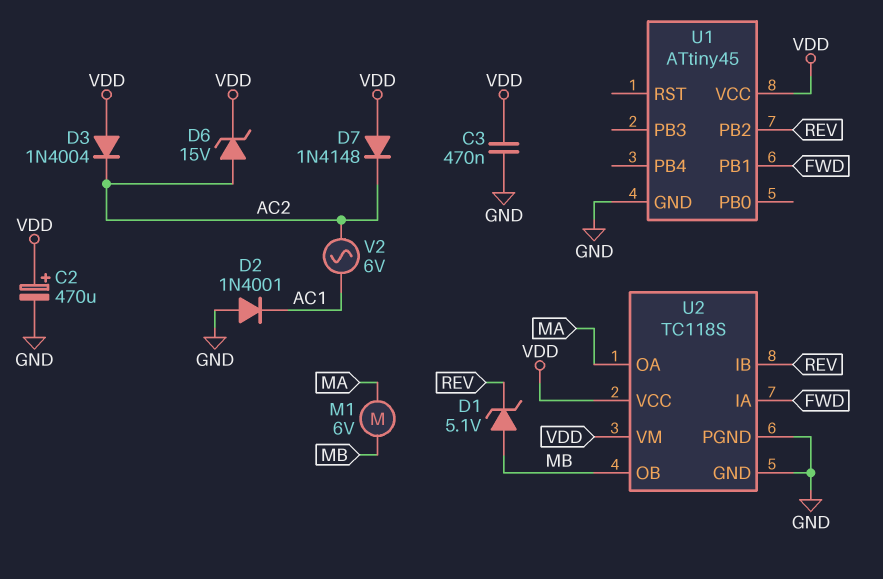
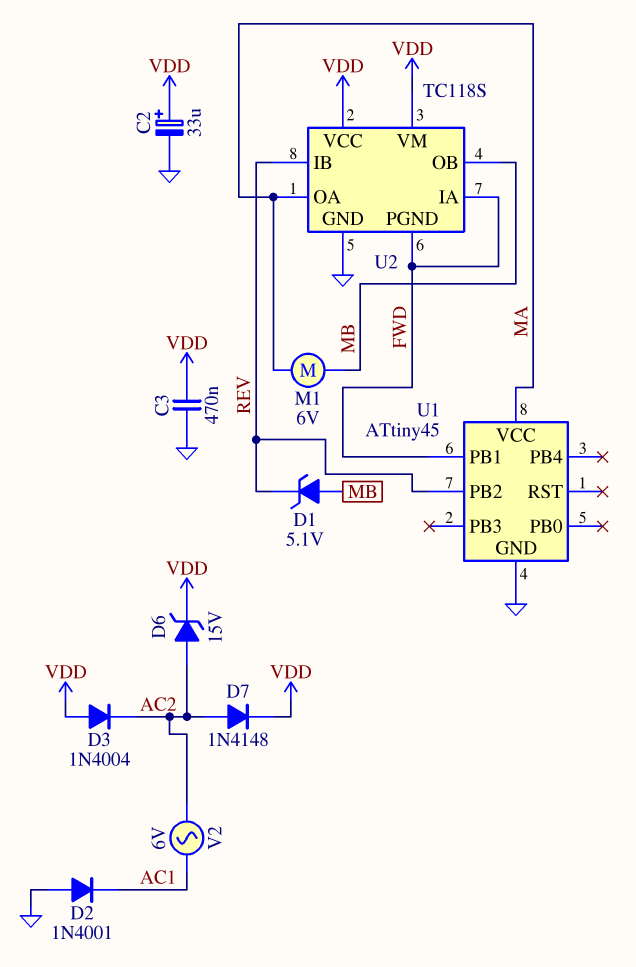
C2: 470uF (plus VDD, minus GND) -> 33uF (plus VDD, minus GND)
D7: diode 1N4148 (A VDD, K AC2) -> diode 1N4148 (A AC2, K VDD)
U1 pin VCC: VDD -> MA
U2 pin PGND: GND -> FWD

